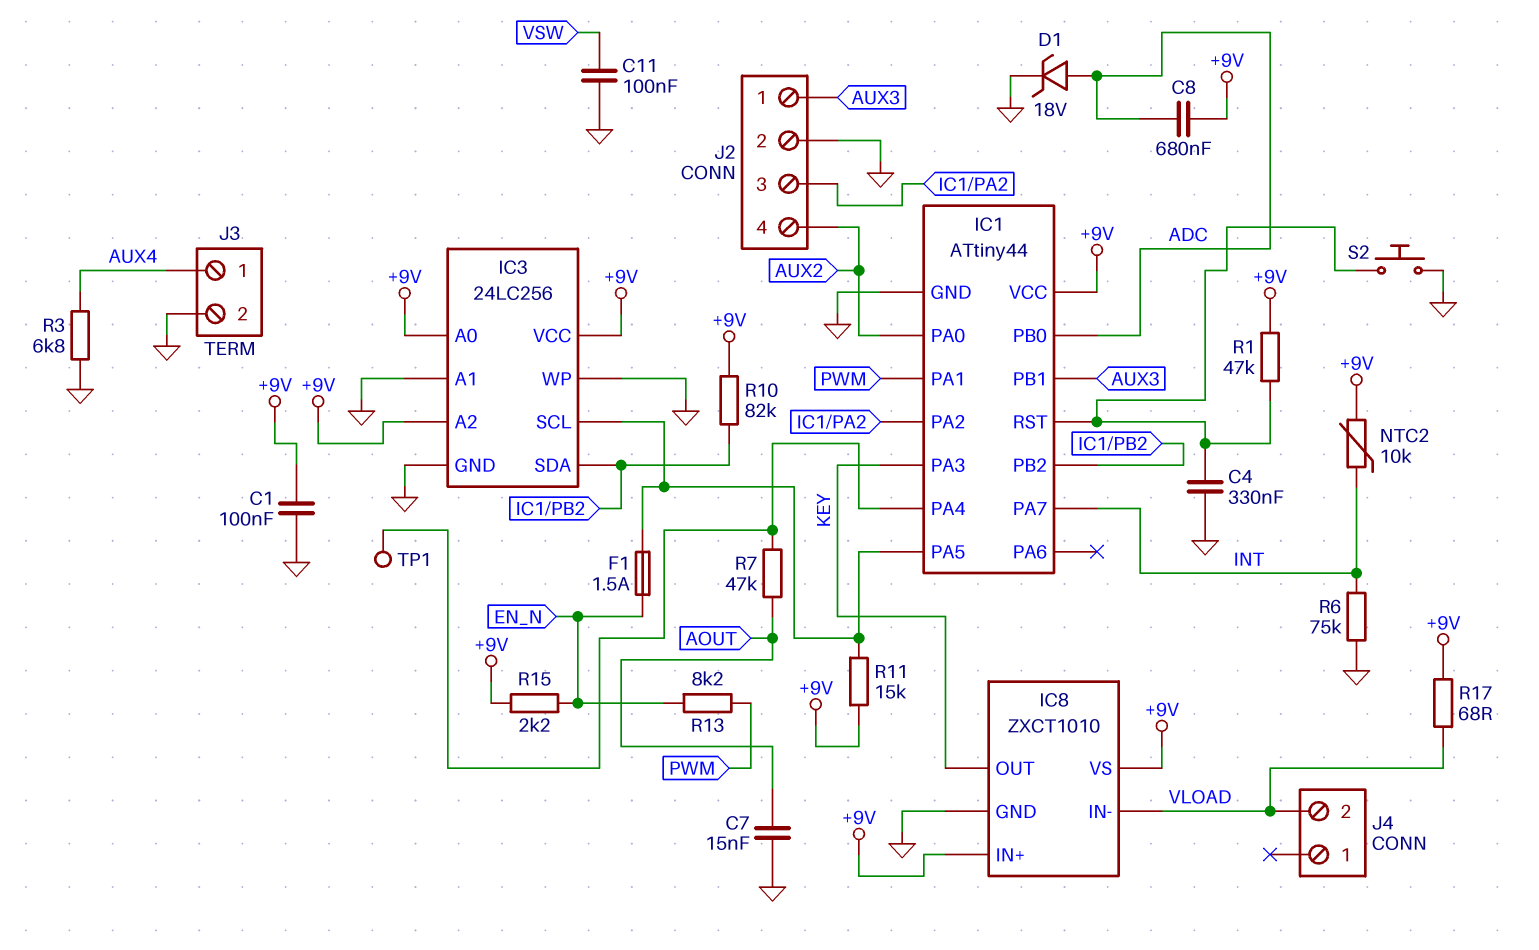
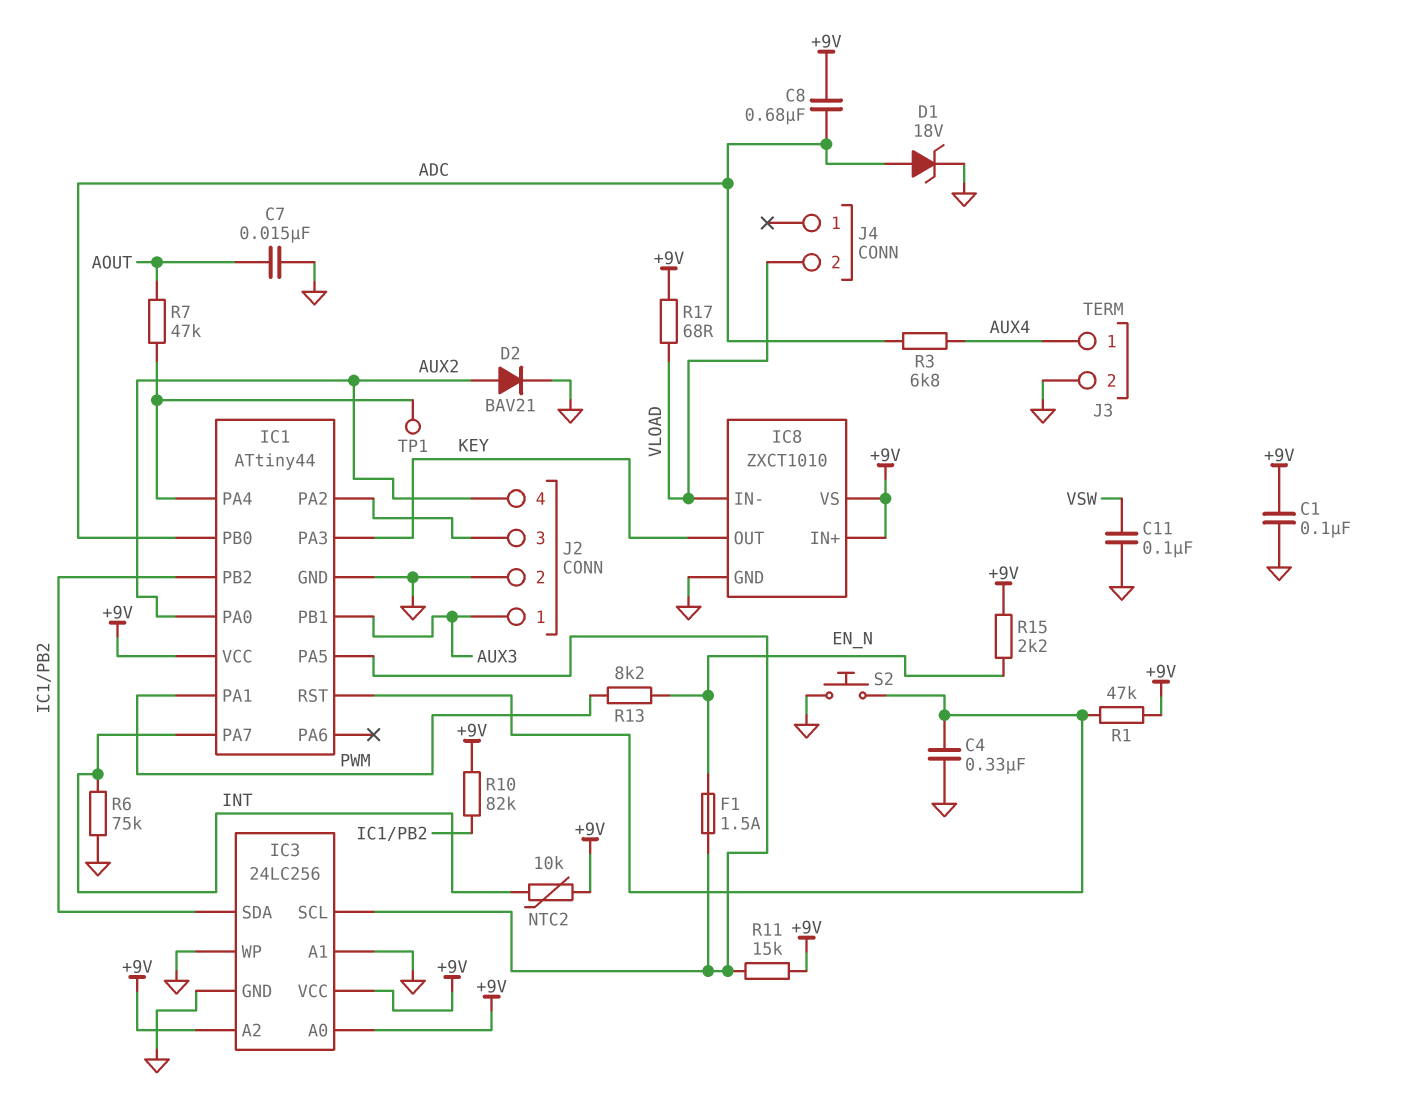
D2: none -> diode BAV21 (A AUX2, K GND)
R3: 6.8k (AUX4, GND) -> 6.8k (ADC, AUX4)

